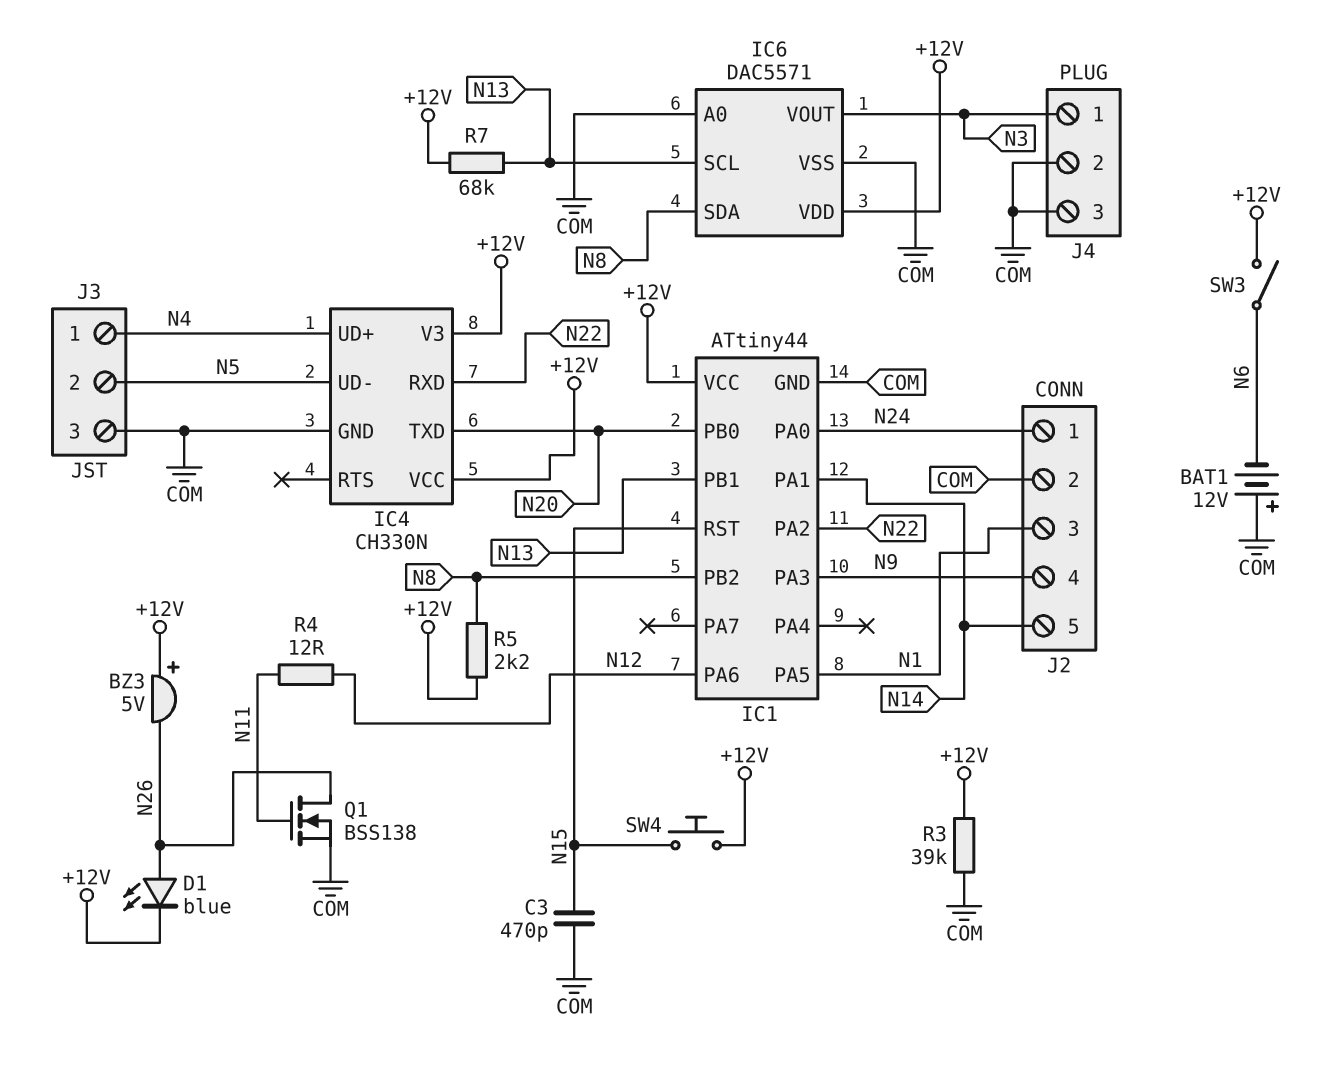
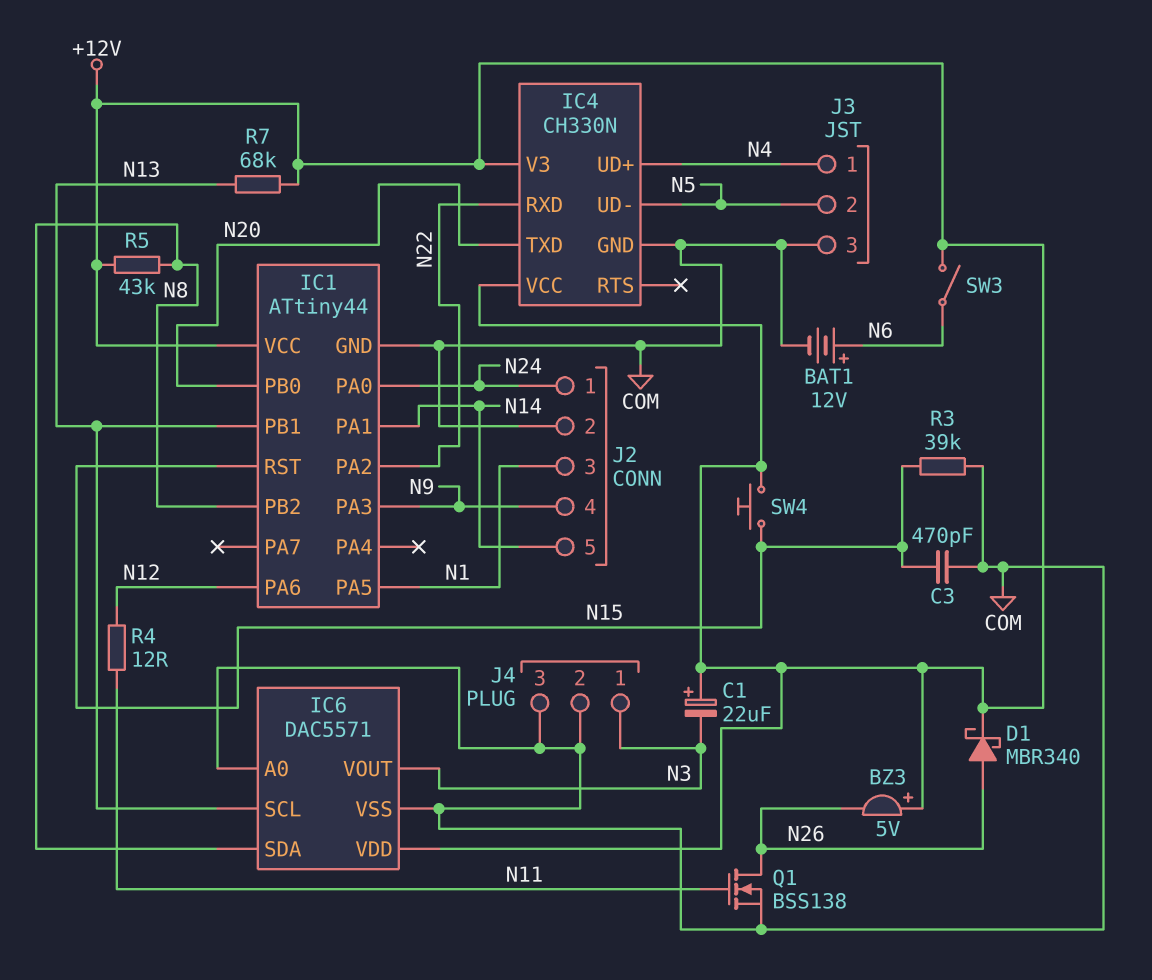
BAT1: 12V (plus COM, minus N6) -> 12V (plus N6, minus COM)
C1: none -> 22uF (plus +12V, minus N3)
D1: LED blue (A N26, K +12V) -> schottky MBR340 (A N26, K +12V)
R3: 39k (+12V, COM) -> 39k (COM, N15)
R5: 2.2k (+12V, N8) -> 43k (+12V, N8)

